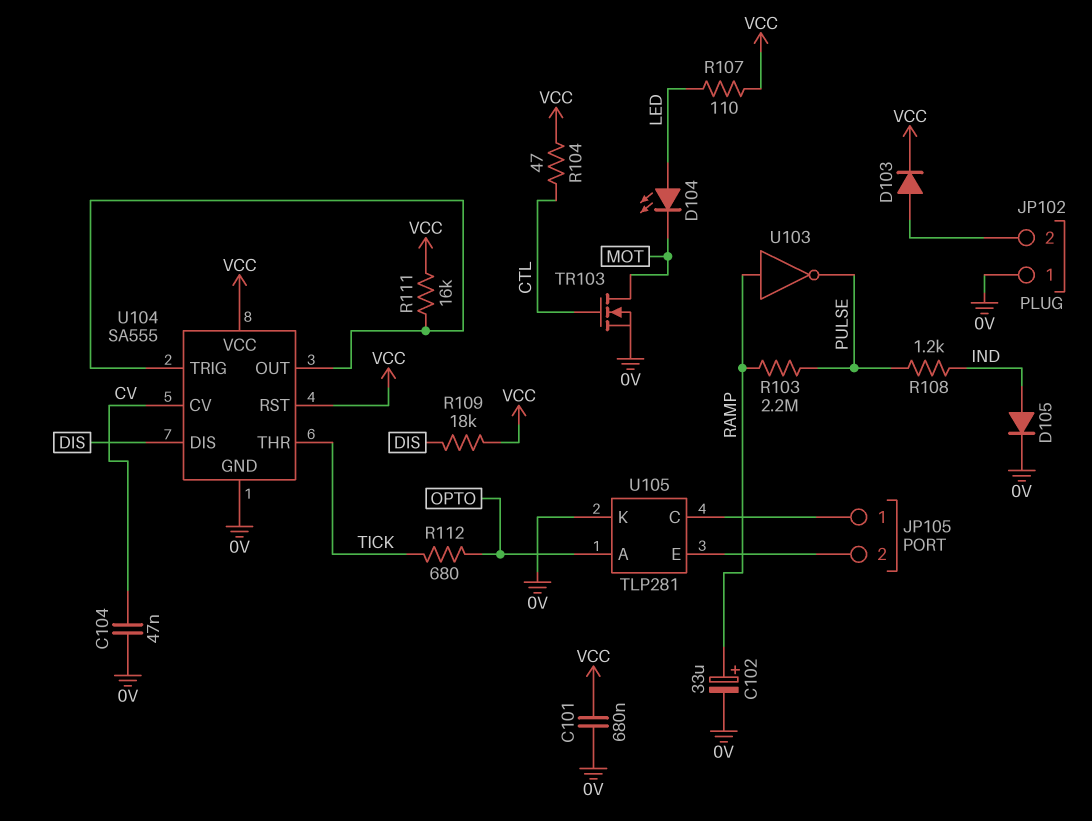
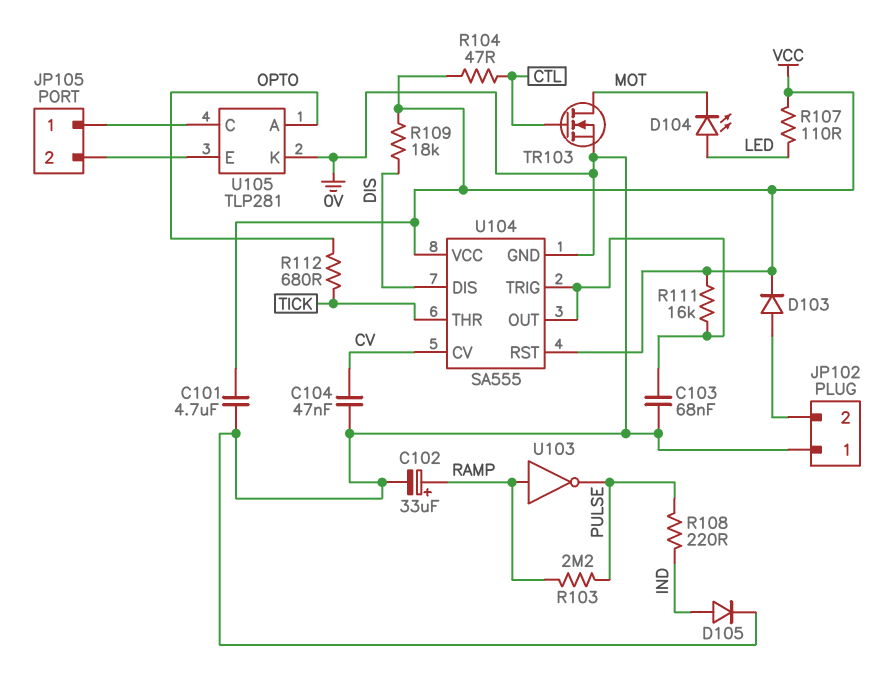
C101: 680nF (0V, VCC) -> 4.7uF (0V, VCC)
C103: none -> 68nF (0V, U104/OUT)
R108: 1.2k (IND, PULSE) -> 220 (IND, PULSE)

